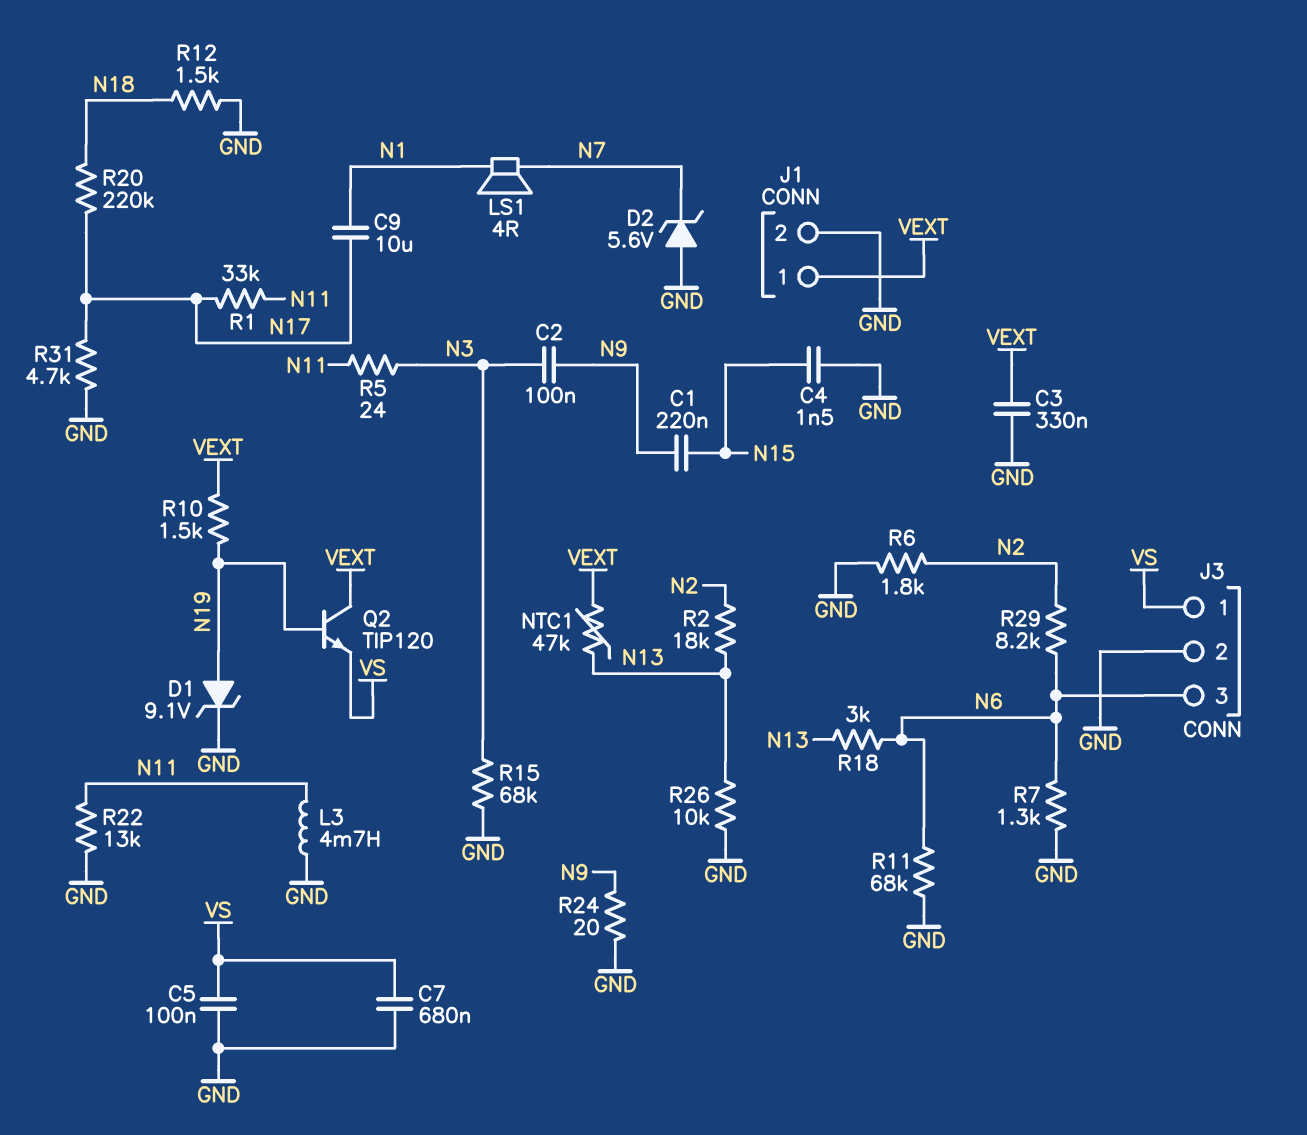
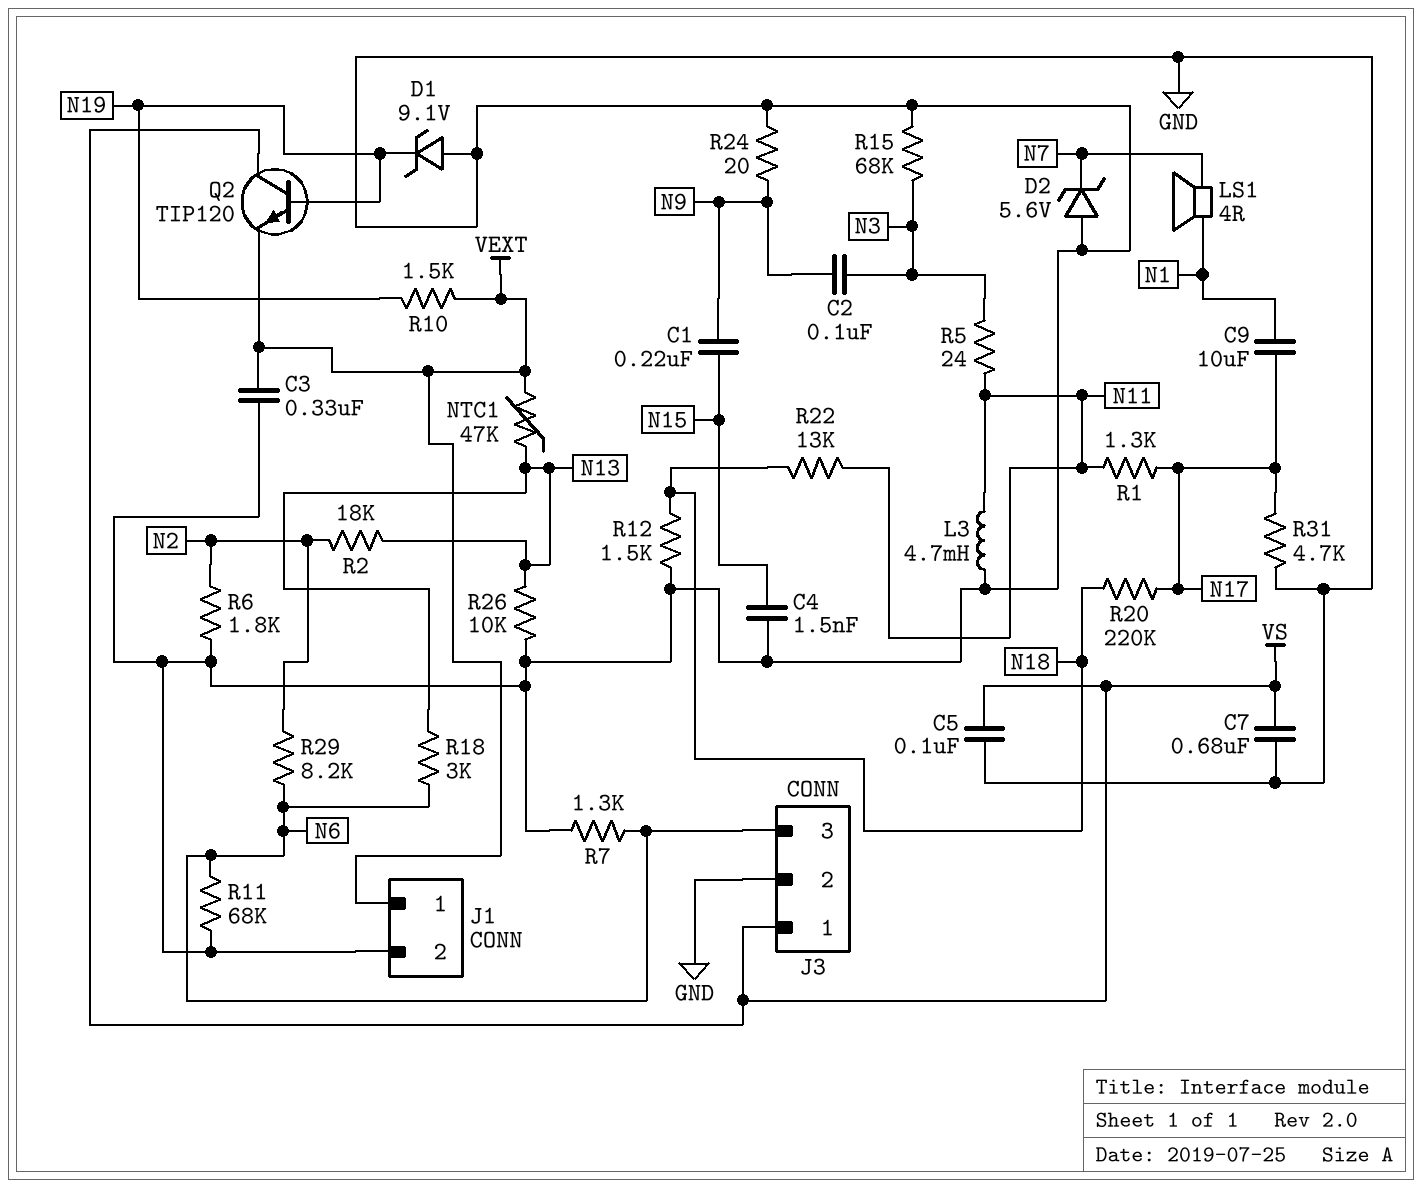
D1: zener 9.1V (A N19, K GND) -> zener 9.1V (A GND, K N19)
Q2: NPN TIP120 (B N19, C VEXT, E VS) -> NPN TIP120 (B N19, C VS, E VEXT)
R1: 33k (N11, N17) -> 1.3k (N11, N17)
R22: 13k (GND, N11) -> 13k (N11, N18)

